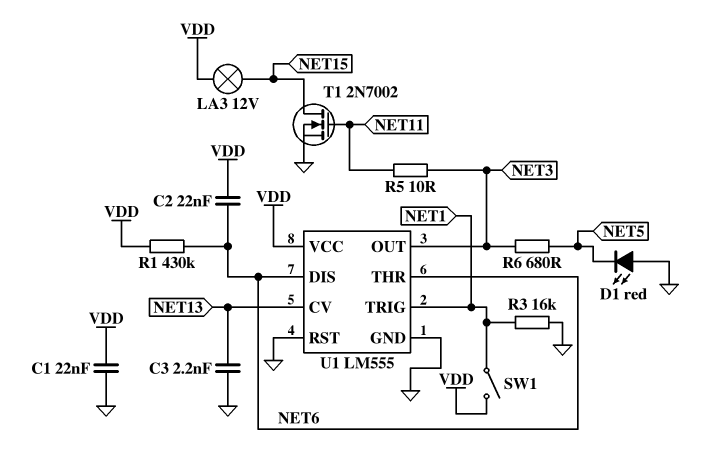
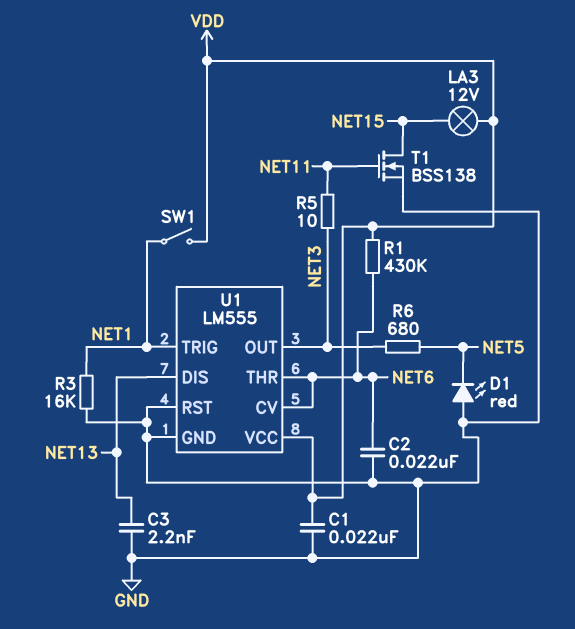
C2: 22nF (NET6, VDD) -> 22nF (GND, NET6)
T1: NMOS 2N7002 (G NET11, D NET15, S GND) -> NMOS BSS138 (G NET11, D NET15, S GND)
U1 pin CV: NET13 -> NET6
U1 pin DIS: NET6 -> NET13

